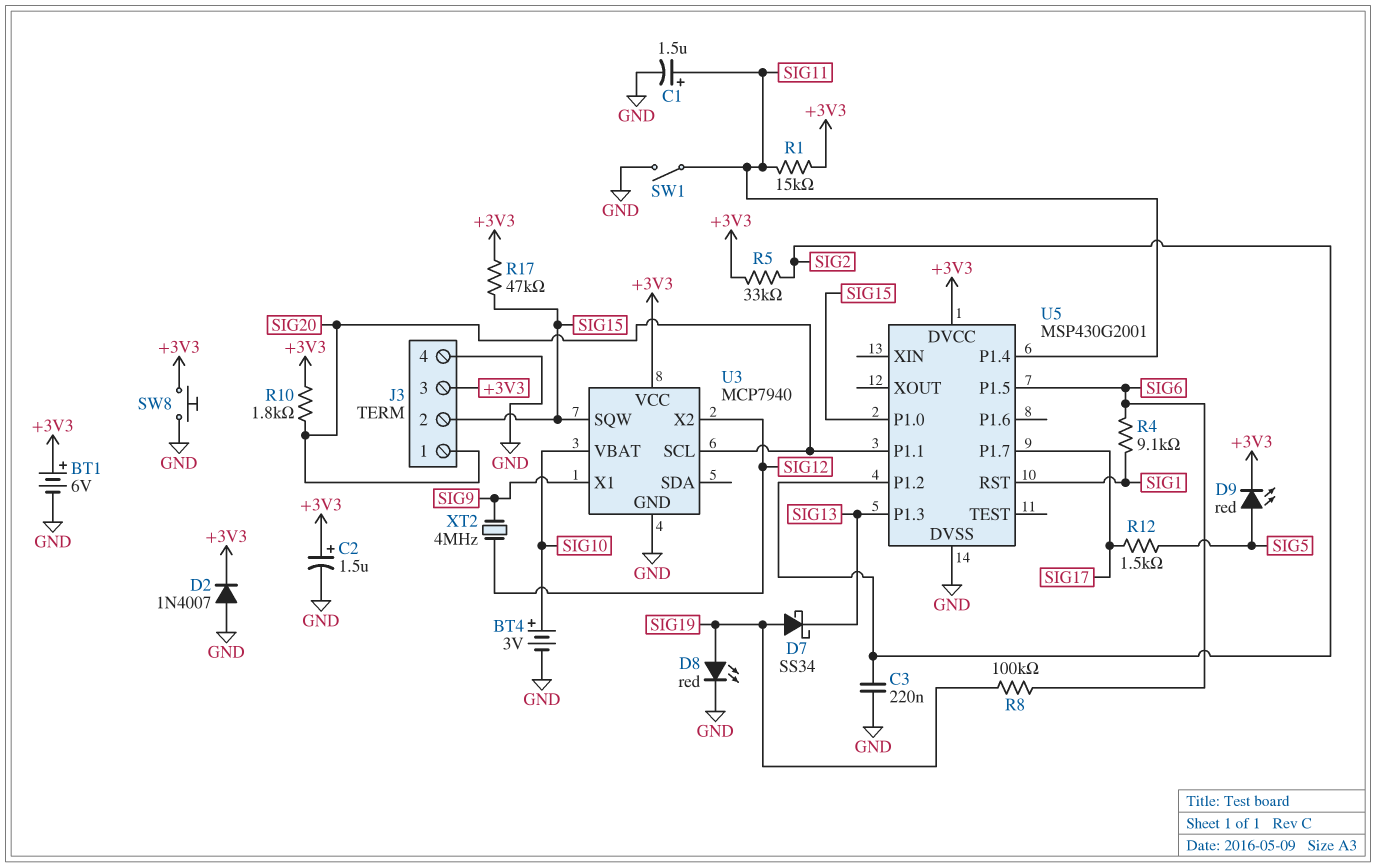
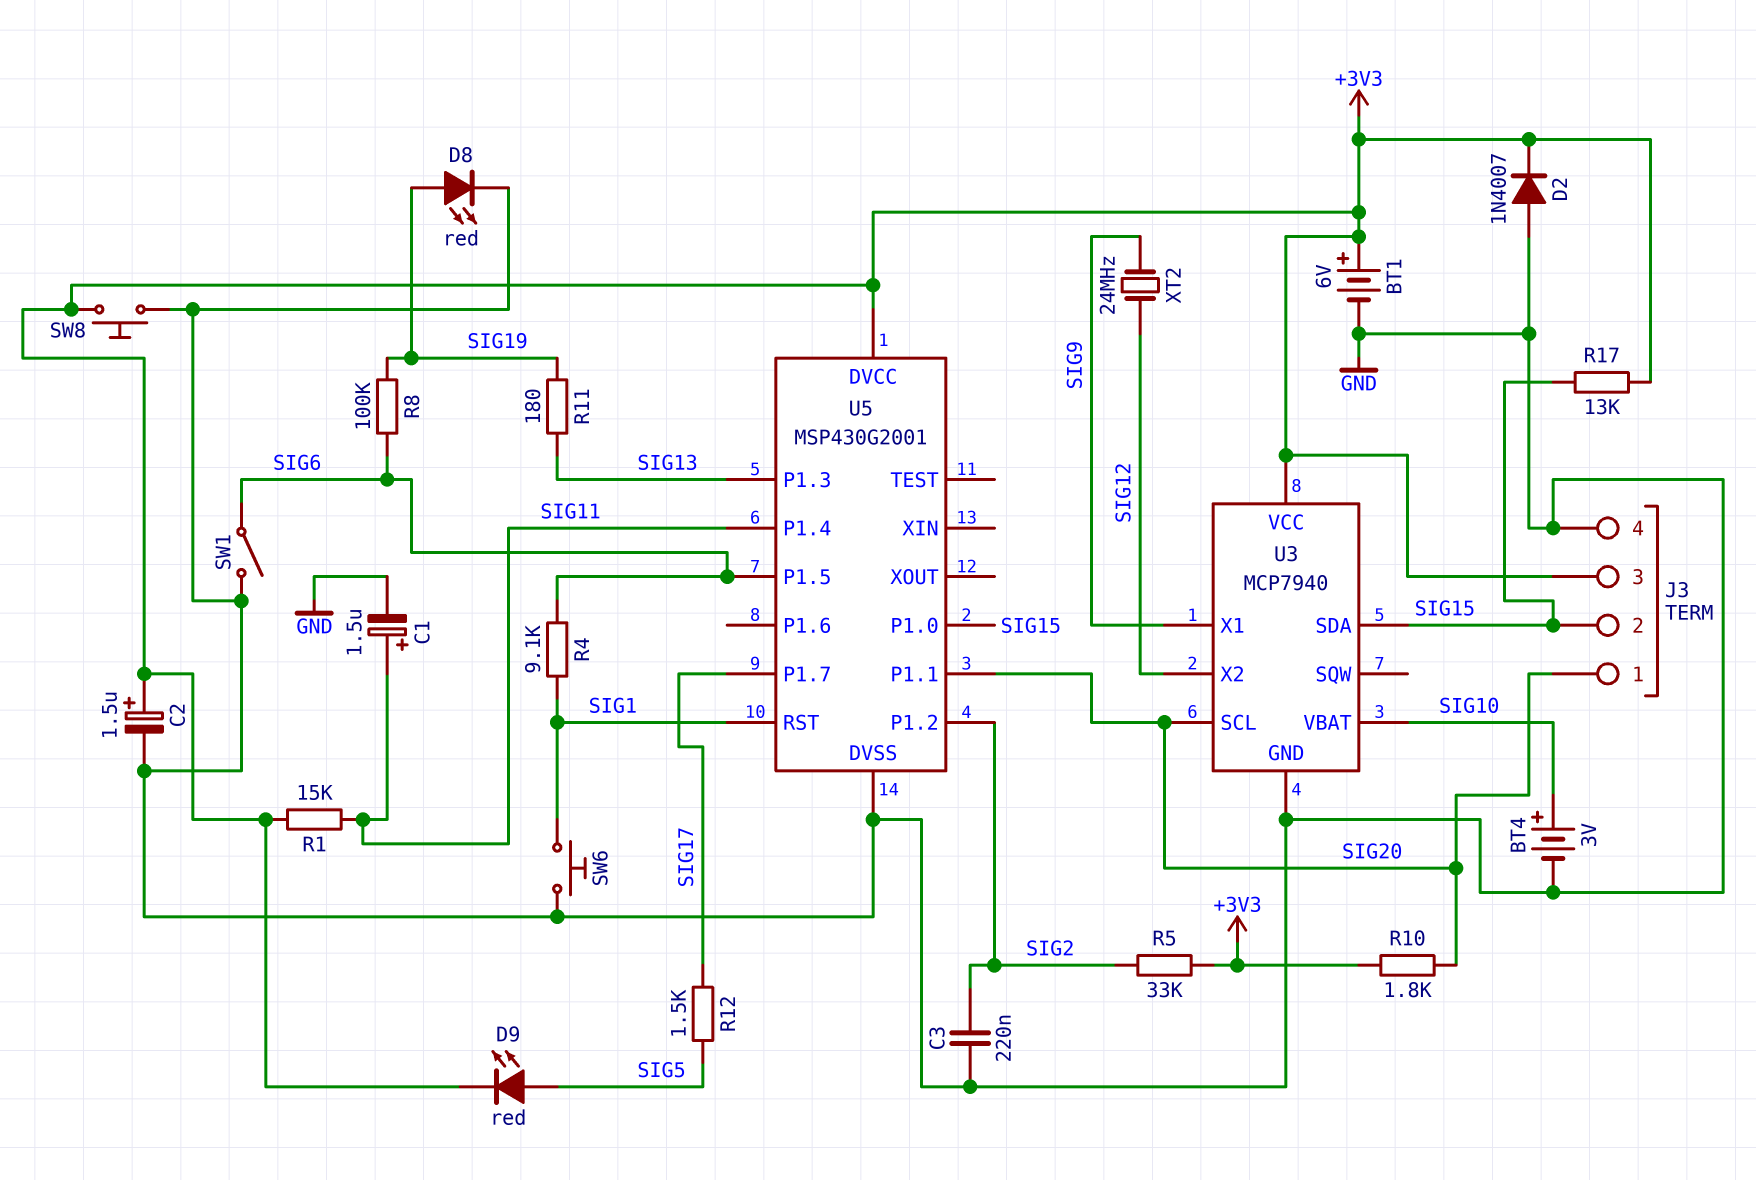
D7: schottky SS34 (A SIG19, K SIG13) -> none
R11: none -> 180 (SIG13, SIG19)
R17: 47k (+3V3, SIG15) -> 13k (+3V3, SIG15)
SW1: switch (GND, SIG11) -> switch (GND, SIG6)
SW6: none -> button (GND, SIG1)
U3 pin SDA: none -> SIG15
U3 pin SQW: SIG15 -> none
XT2: 4MHz (SIG9, SIG12) -> 24MHz (SIG9, SIG12)

